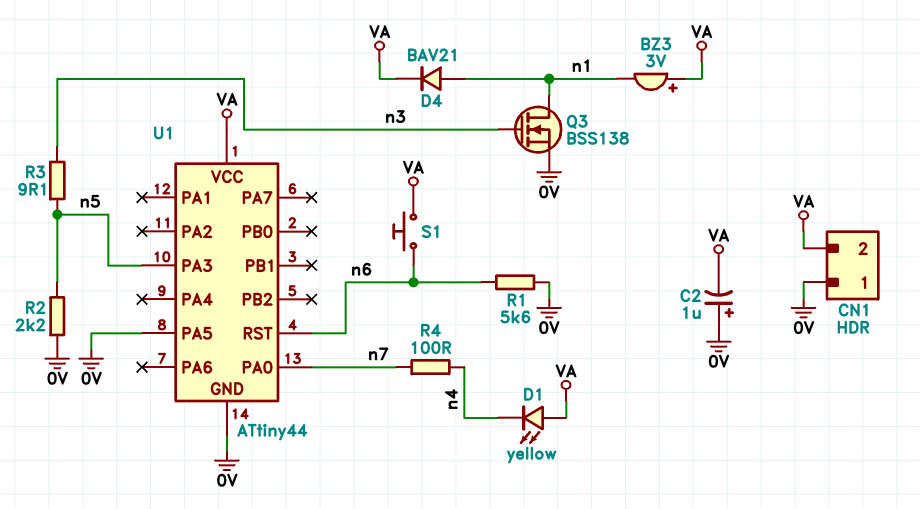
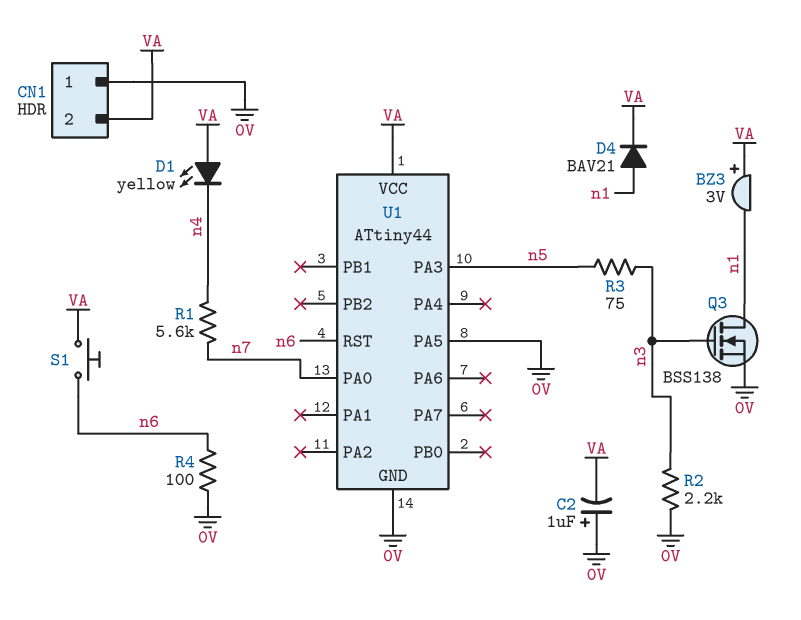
R1: 5.6k (0V, n6) -> 5.6k (n4, n7)
R2: 2.2k (0V, n5) -> 2.2k (0V, n3)
R3: 9.1 (n3, n5) -> 75 (n3, n5)
R4: 100 (n4, n7) -> 100 (0V, n6)

